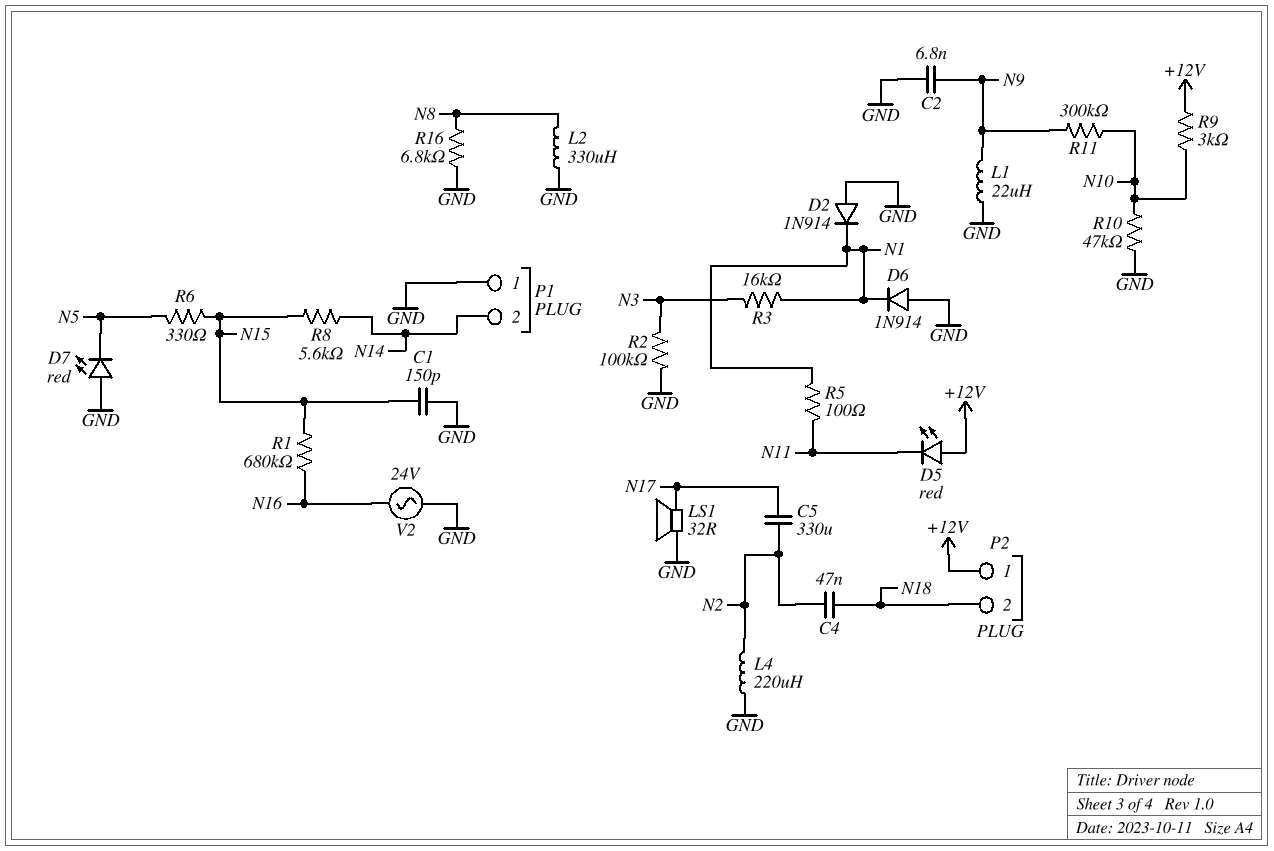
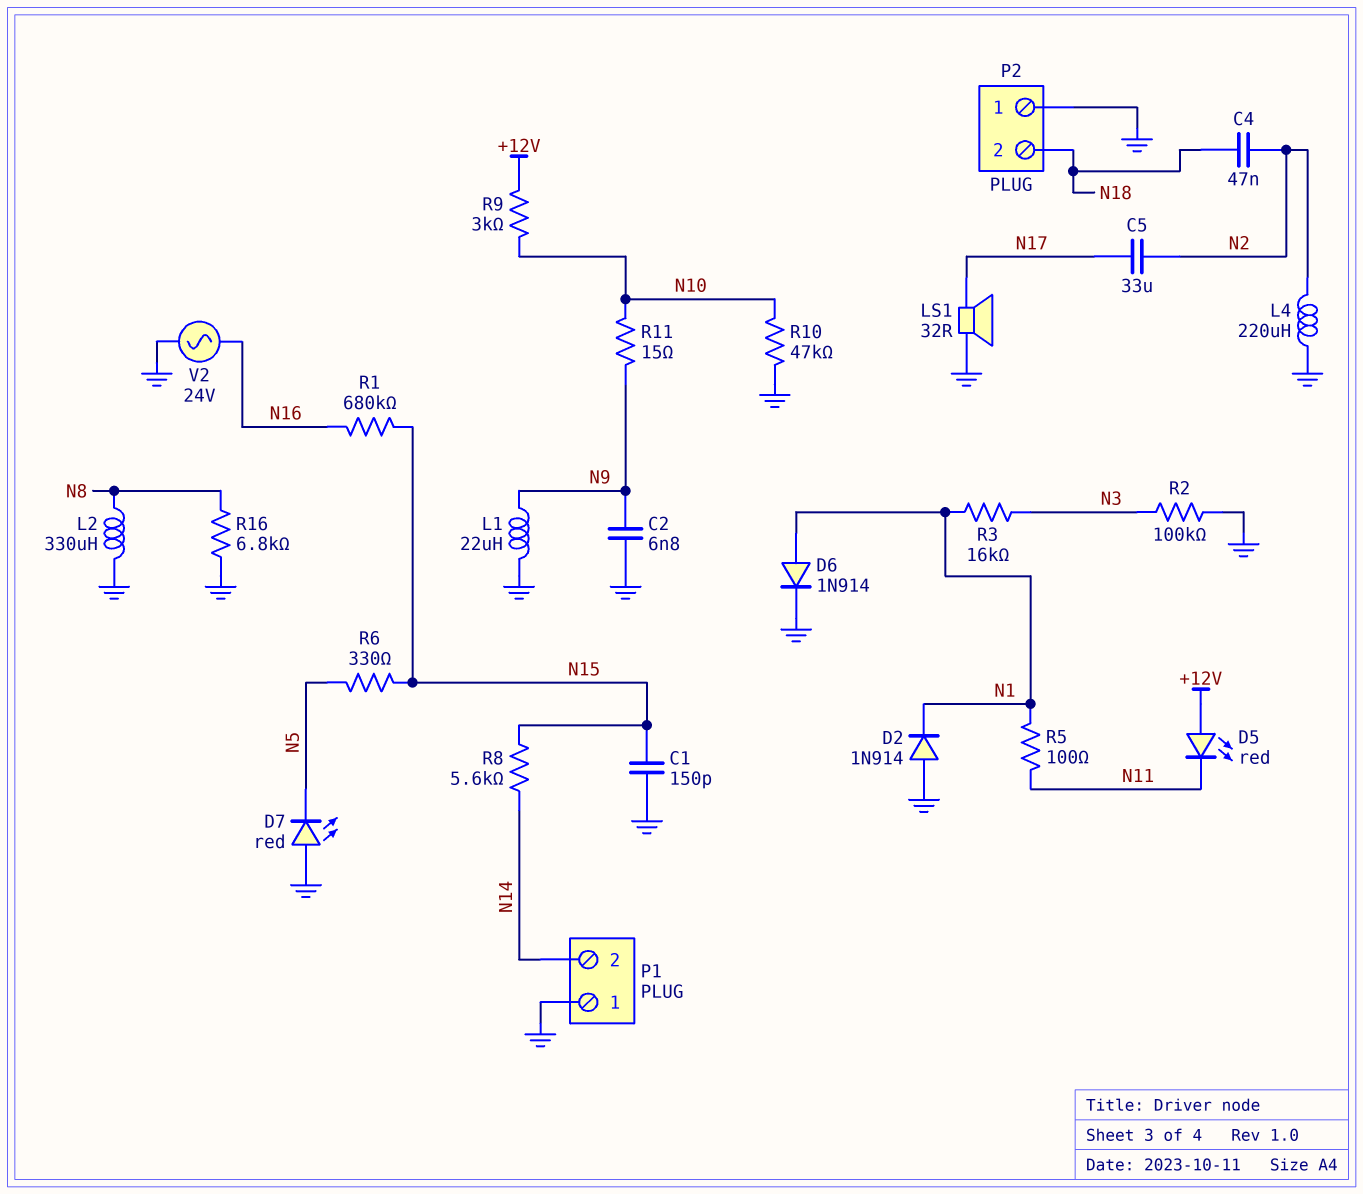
C5: 330uF (N2, N17) -> 33uF (N2, N17)
D6: diode 1N914 (A GND, K N1) -> diode 1N914 (A N1, K GND)
P2 pin 1: +12V -> GND
R11: 300k (N9, N10) -> 15 (N9, N10)

